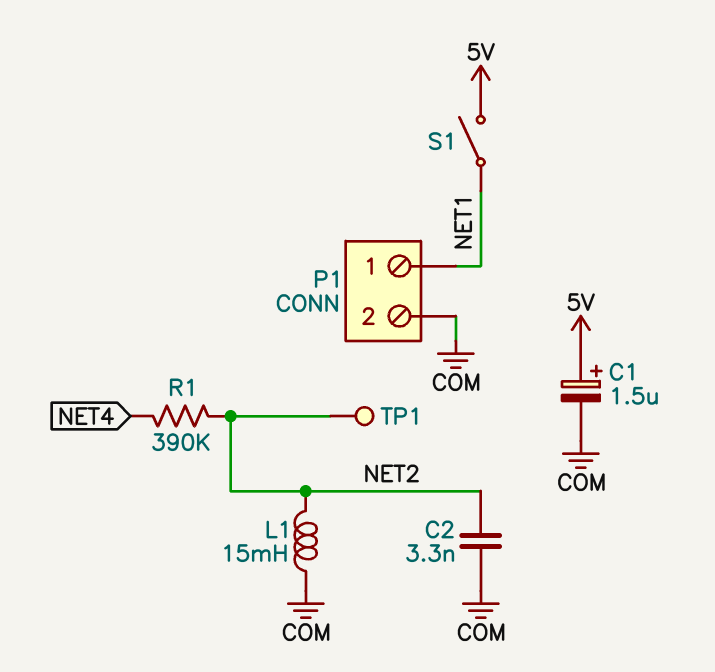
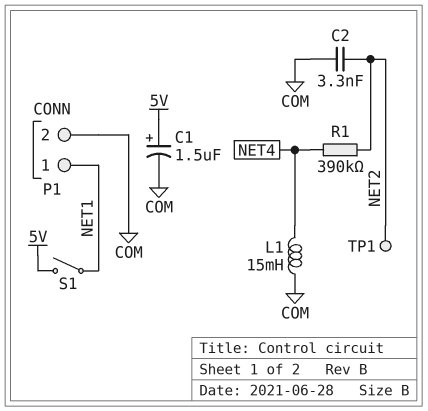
L1: 15mH (COM, NET2) -> 15mH (COM, NET4)

